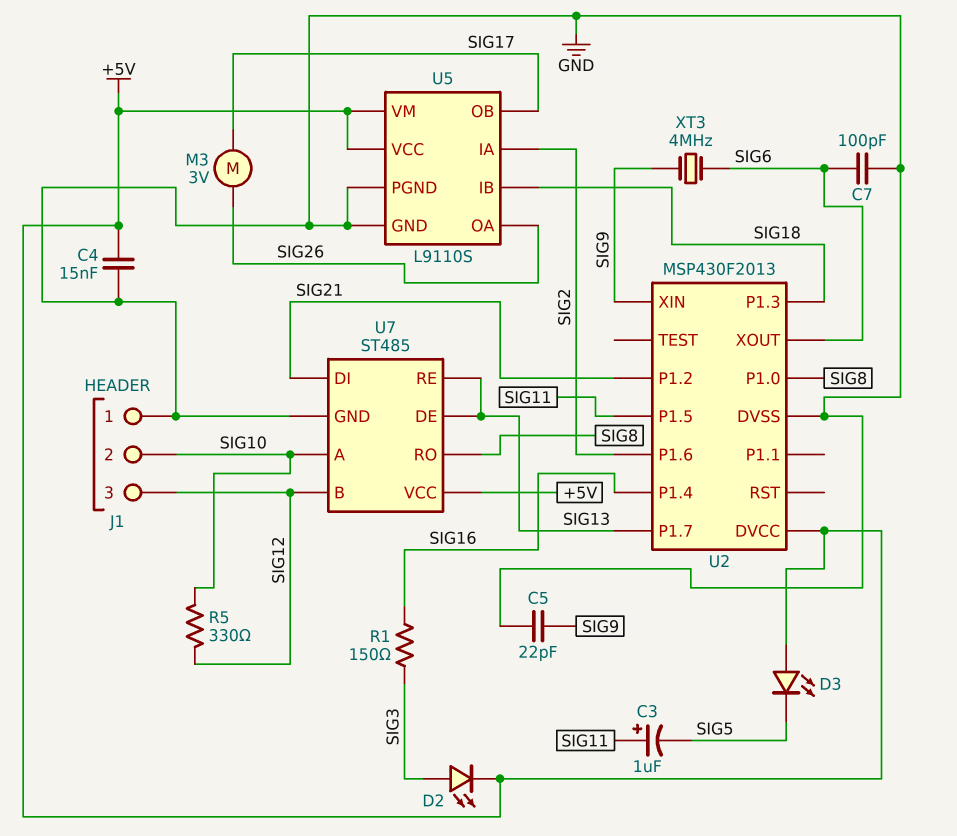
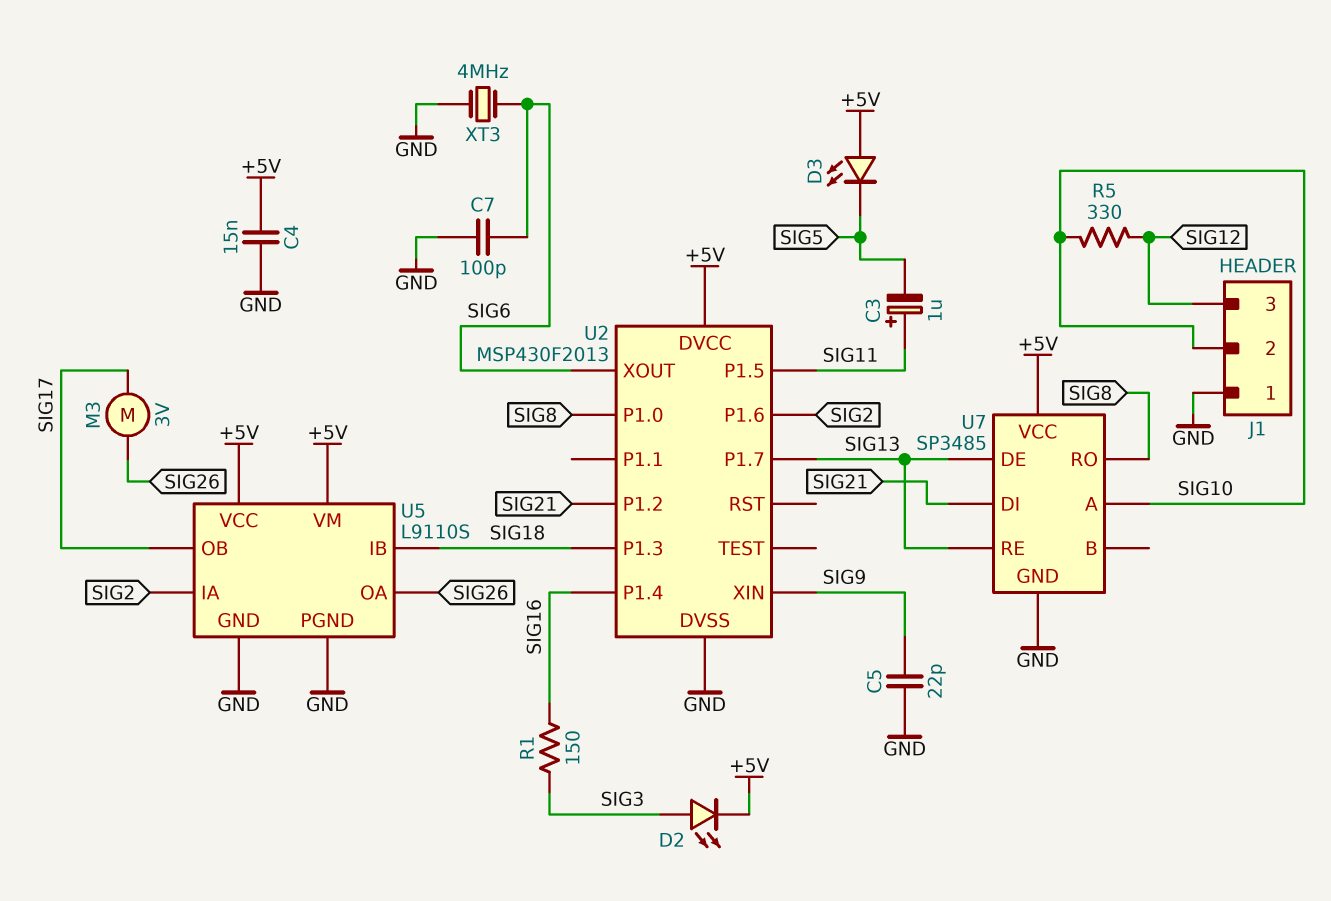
U7: ST485 -> SP3485
U7 pin B: SIG12 -> none
XT3: 4MHz (SIG6, SIG9) -> 4MHz (GND, SIG6)

